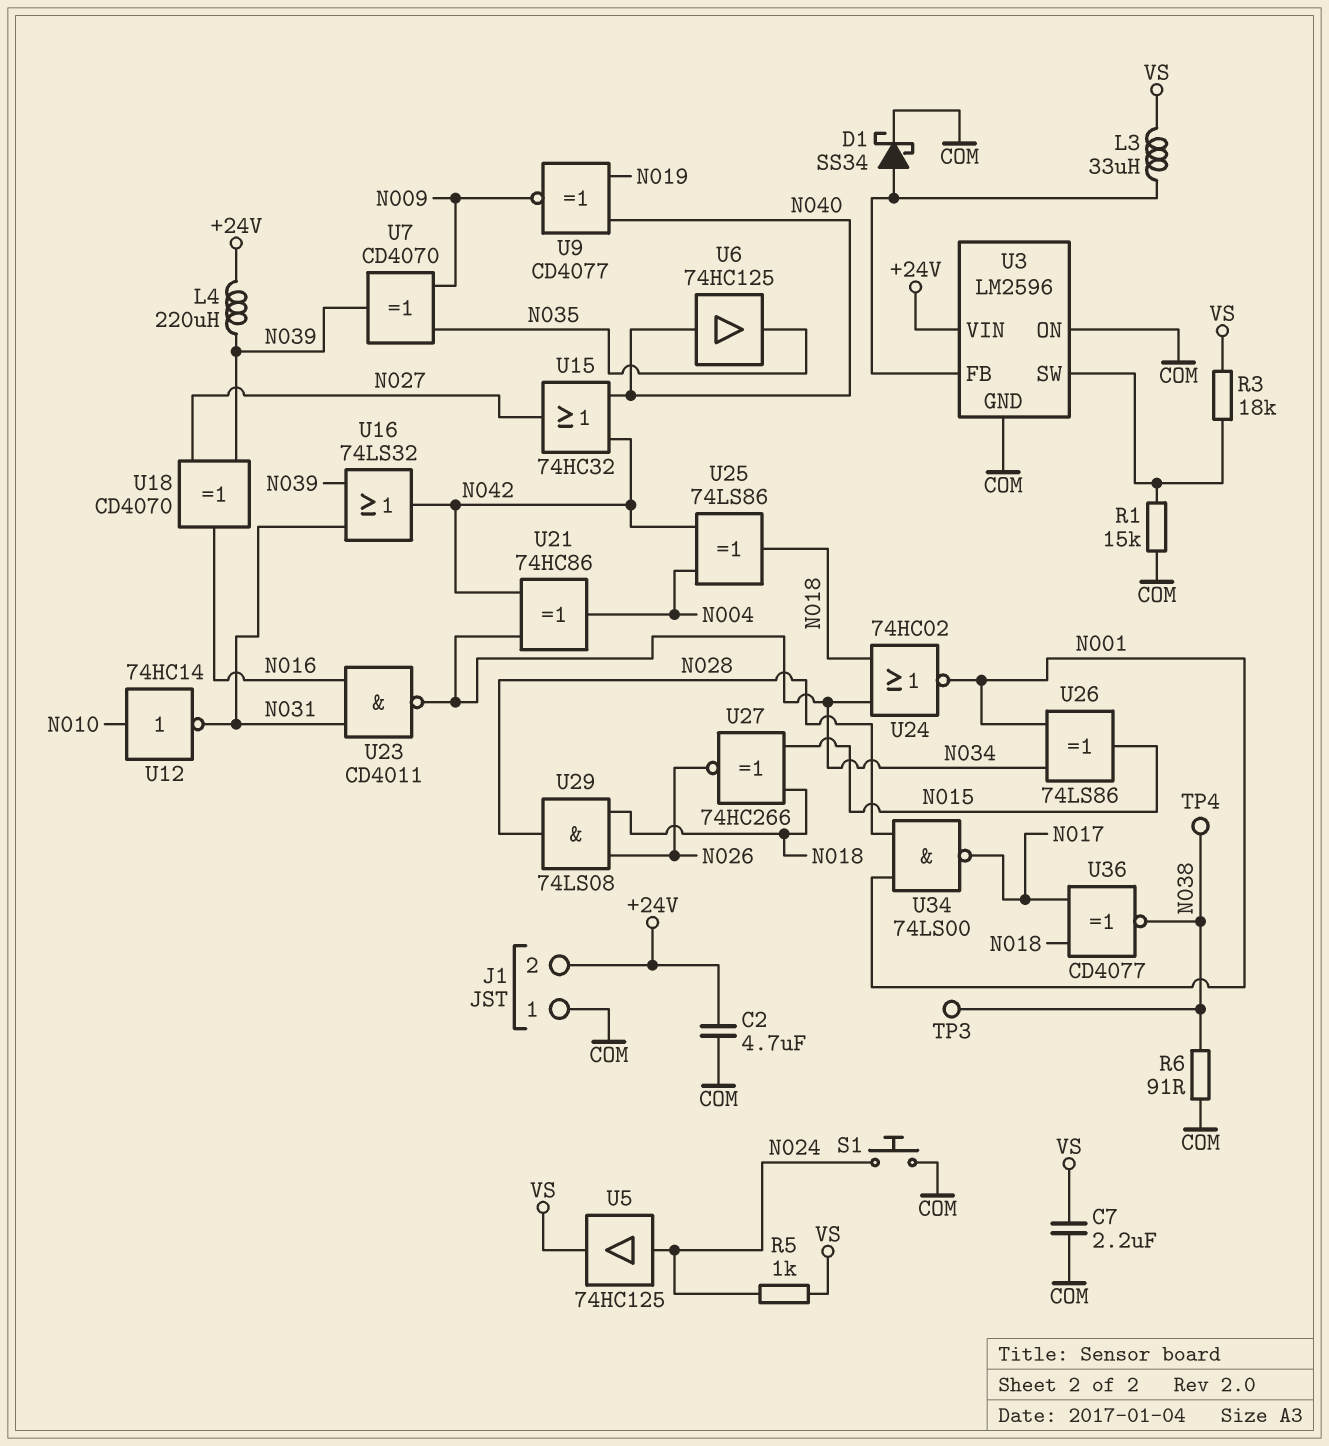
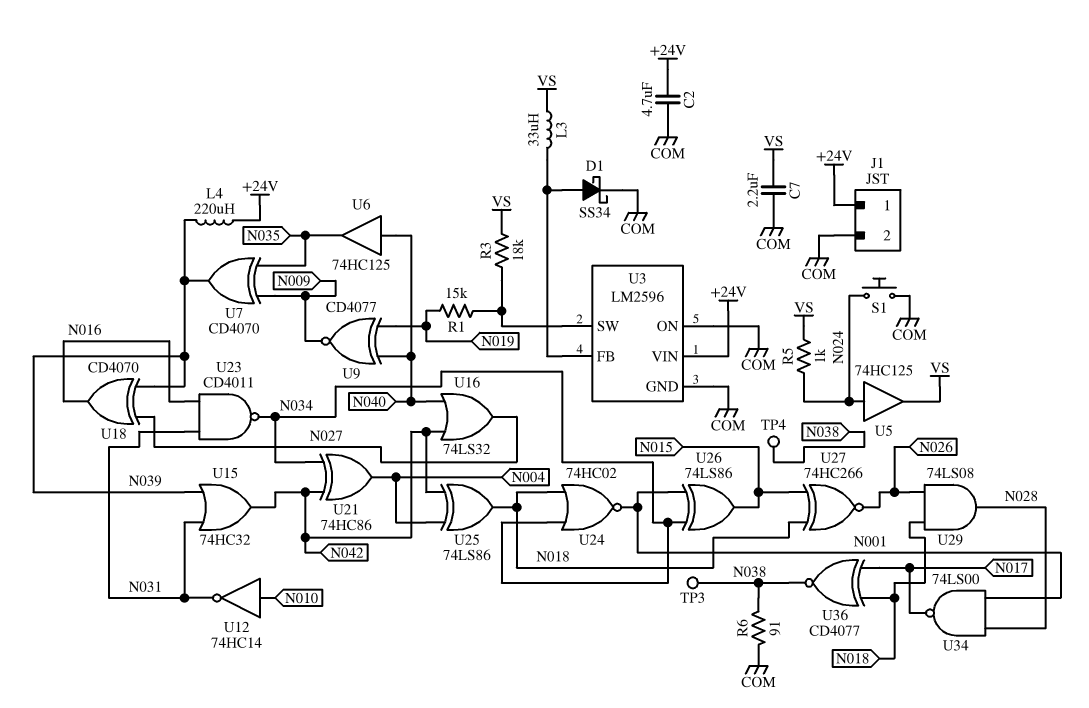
J1 pin 1: COM -> +24V
J1 pin 2: +24V -> COM
R1: 15k (COM, U3/SW) -> 15k (N019, U3/SW)
U15: OR 74HC32 (in N040, in N042, out N027) -> OR 74HC32 (in N031, in N039, out N042)
U16: OR 74LS32 (in N031, in N039, out N042) -> OR 74LS32 (in N040, in N042, out N027)

